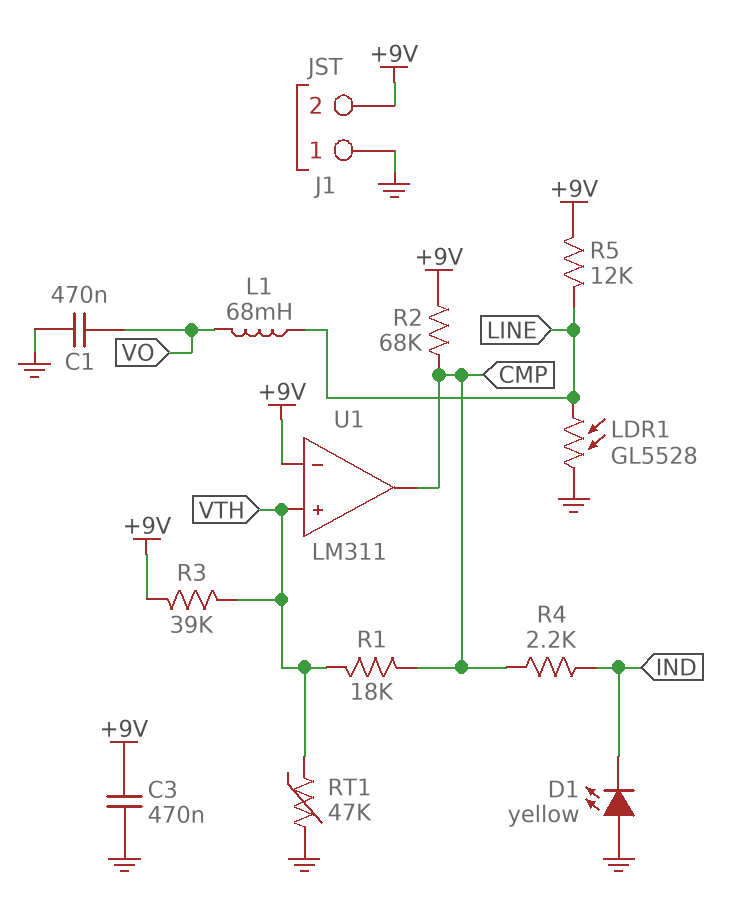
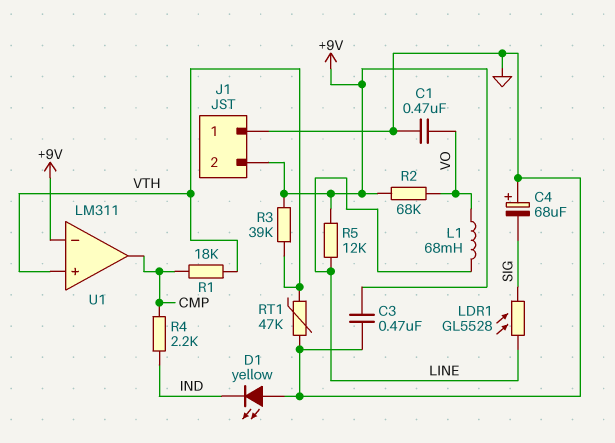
C4: none -> 68uF (plus GND, minus SIG)
LDR1: GL5528 (GND, LINE) -> GL5528 (LINE, SIG)
R2: 68k (+9V, CMP) -> 68k (+9V, VO)

